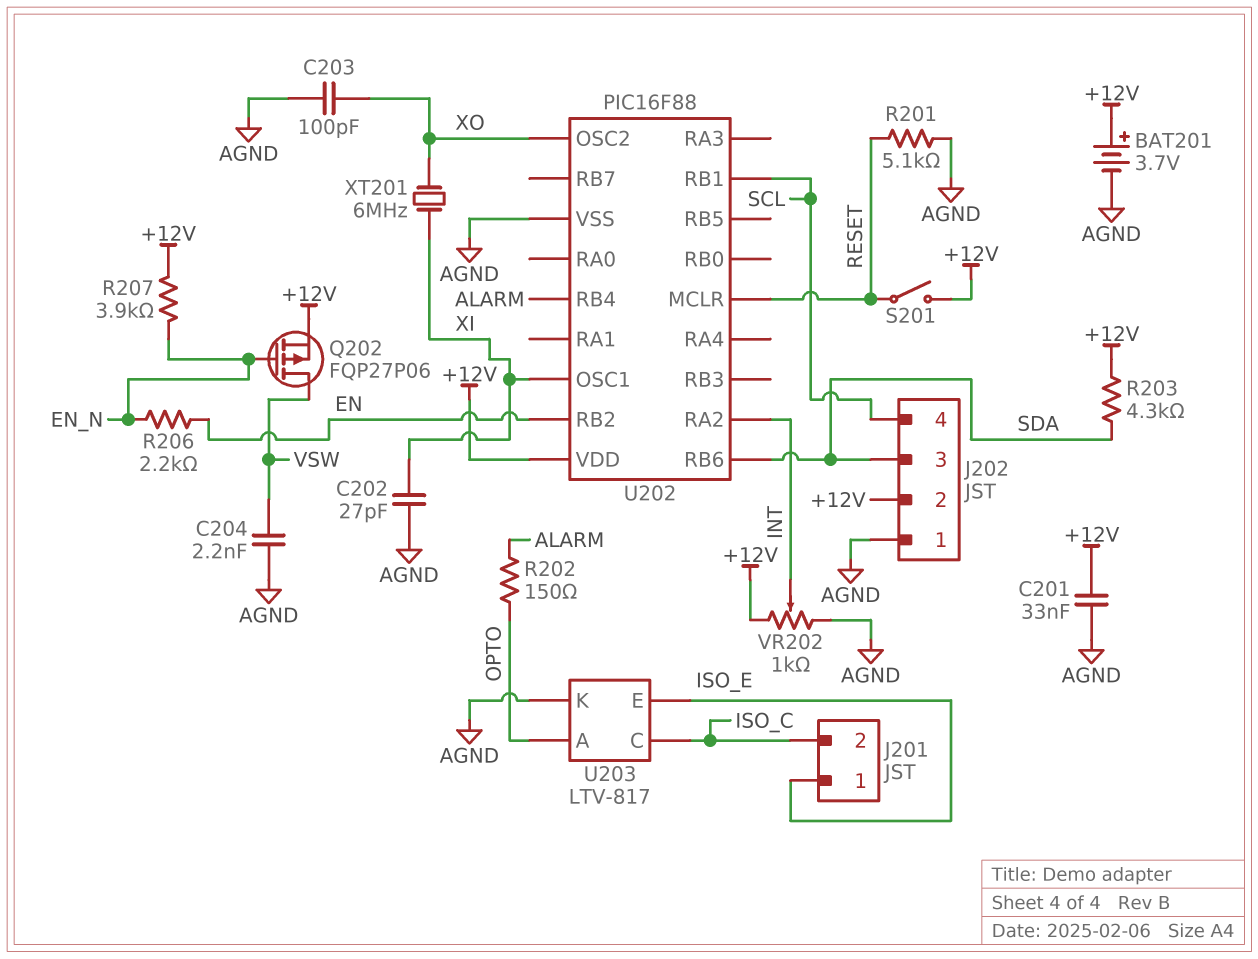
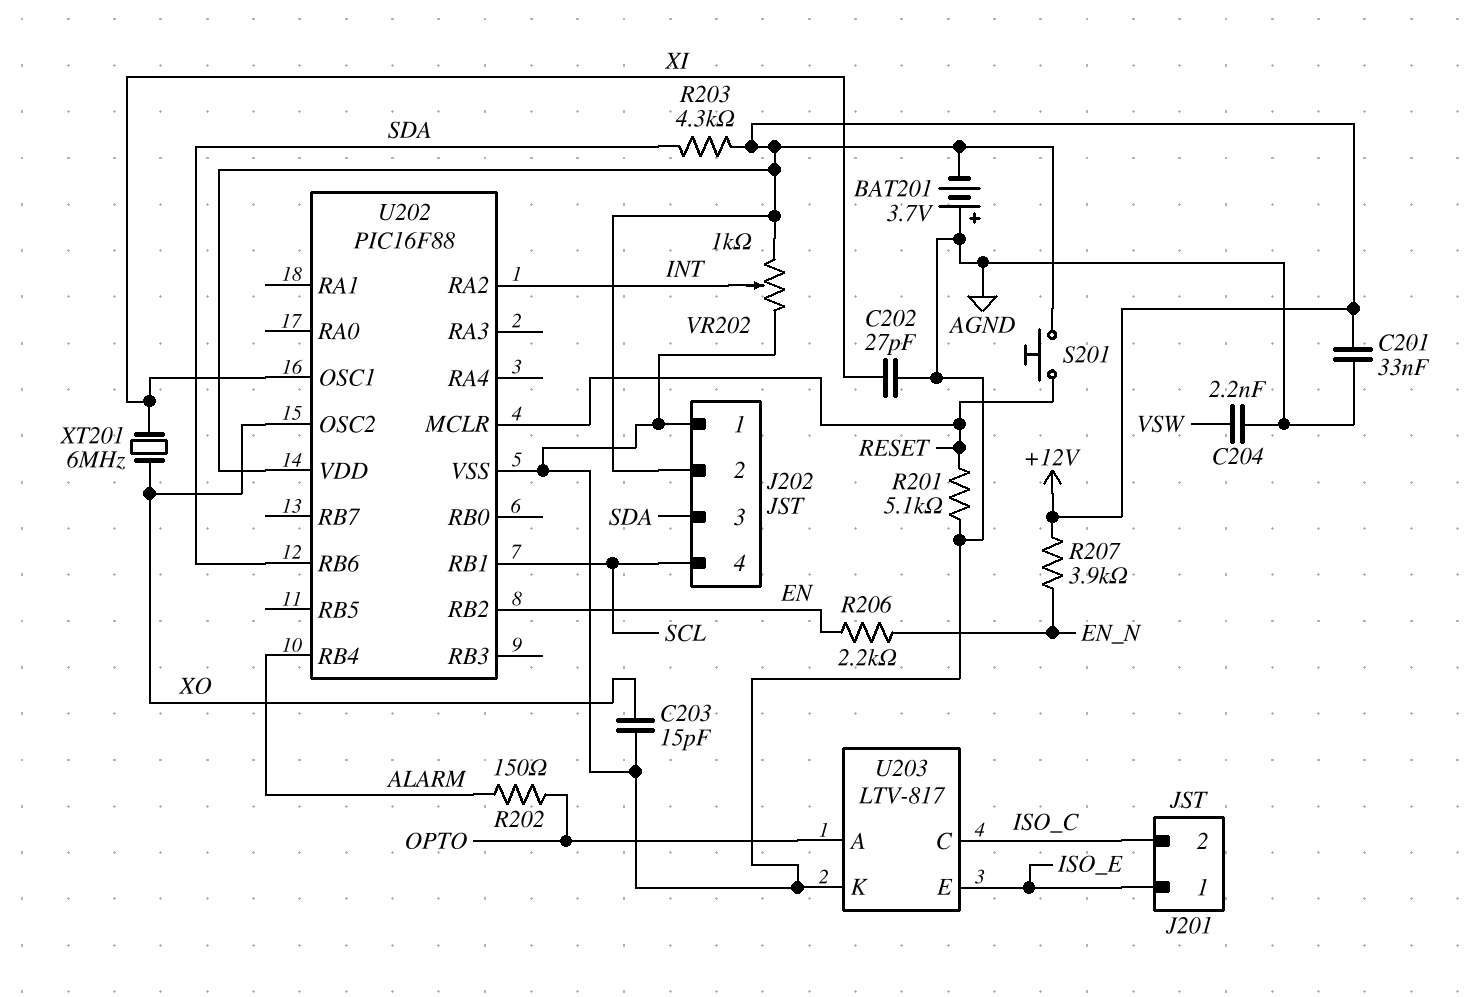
BAT201: 3.7V (plus +12V, minus AGND) -> 3.7V (plus AGND, minus +12V)
C203: 100pF (AGND, XO) -> 15pF (AGND, XO)
Q202: PMOS FQP27P06 (G EN_N, D VSW, S +12V) -> none
S201: switch (+12V, RESET) -> button (+12V, RESET)

